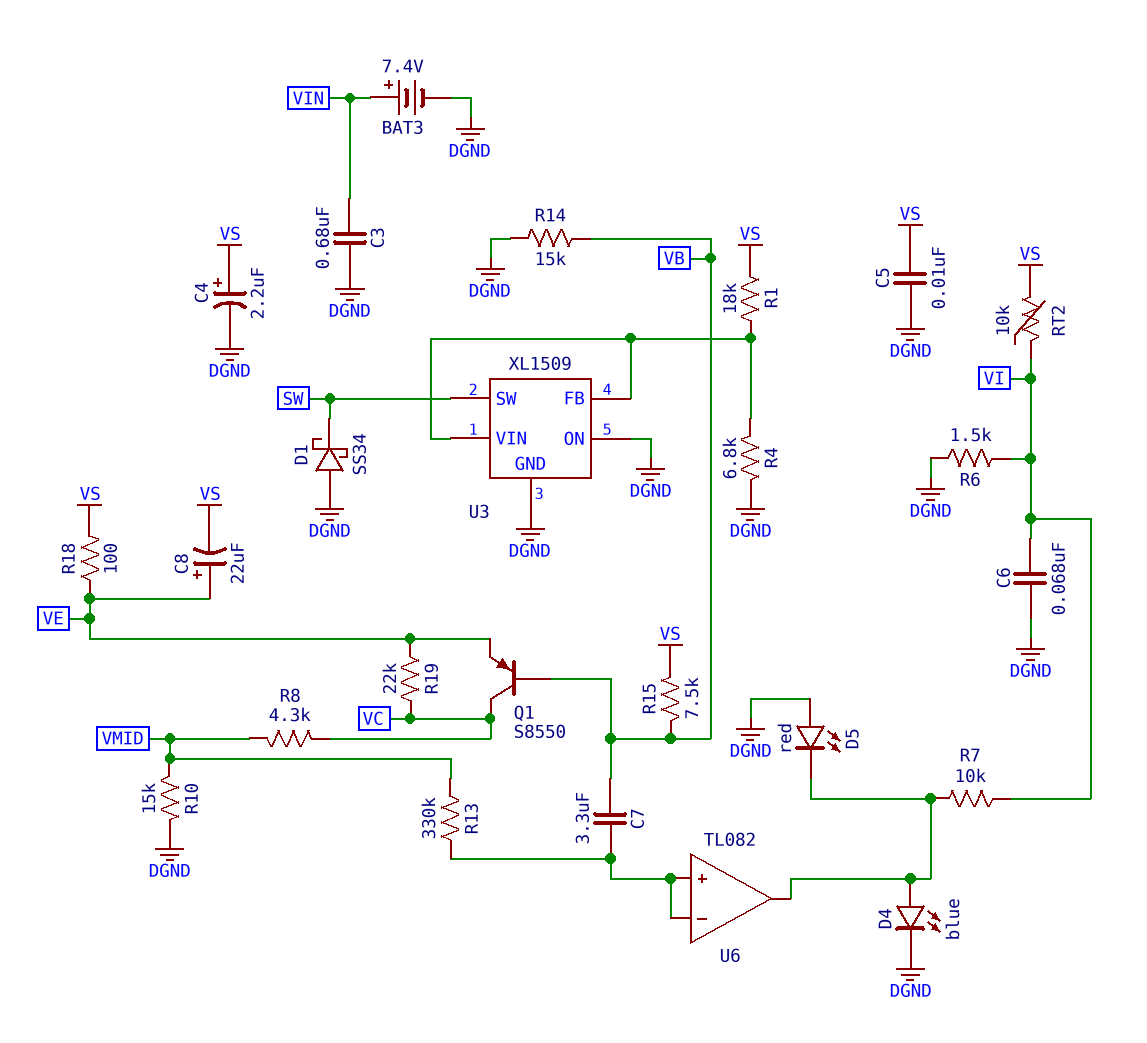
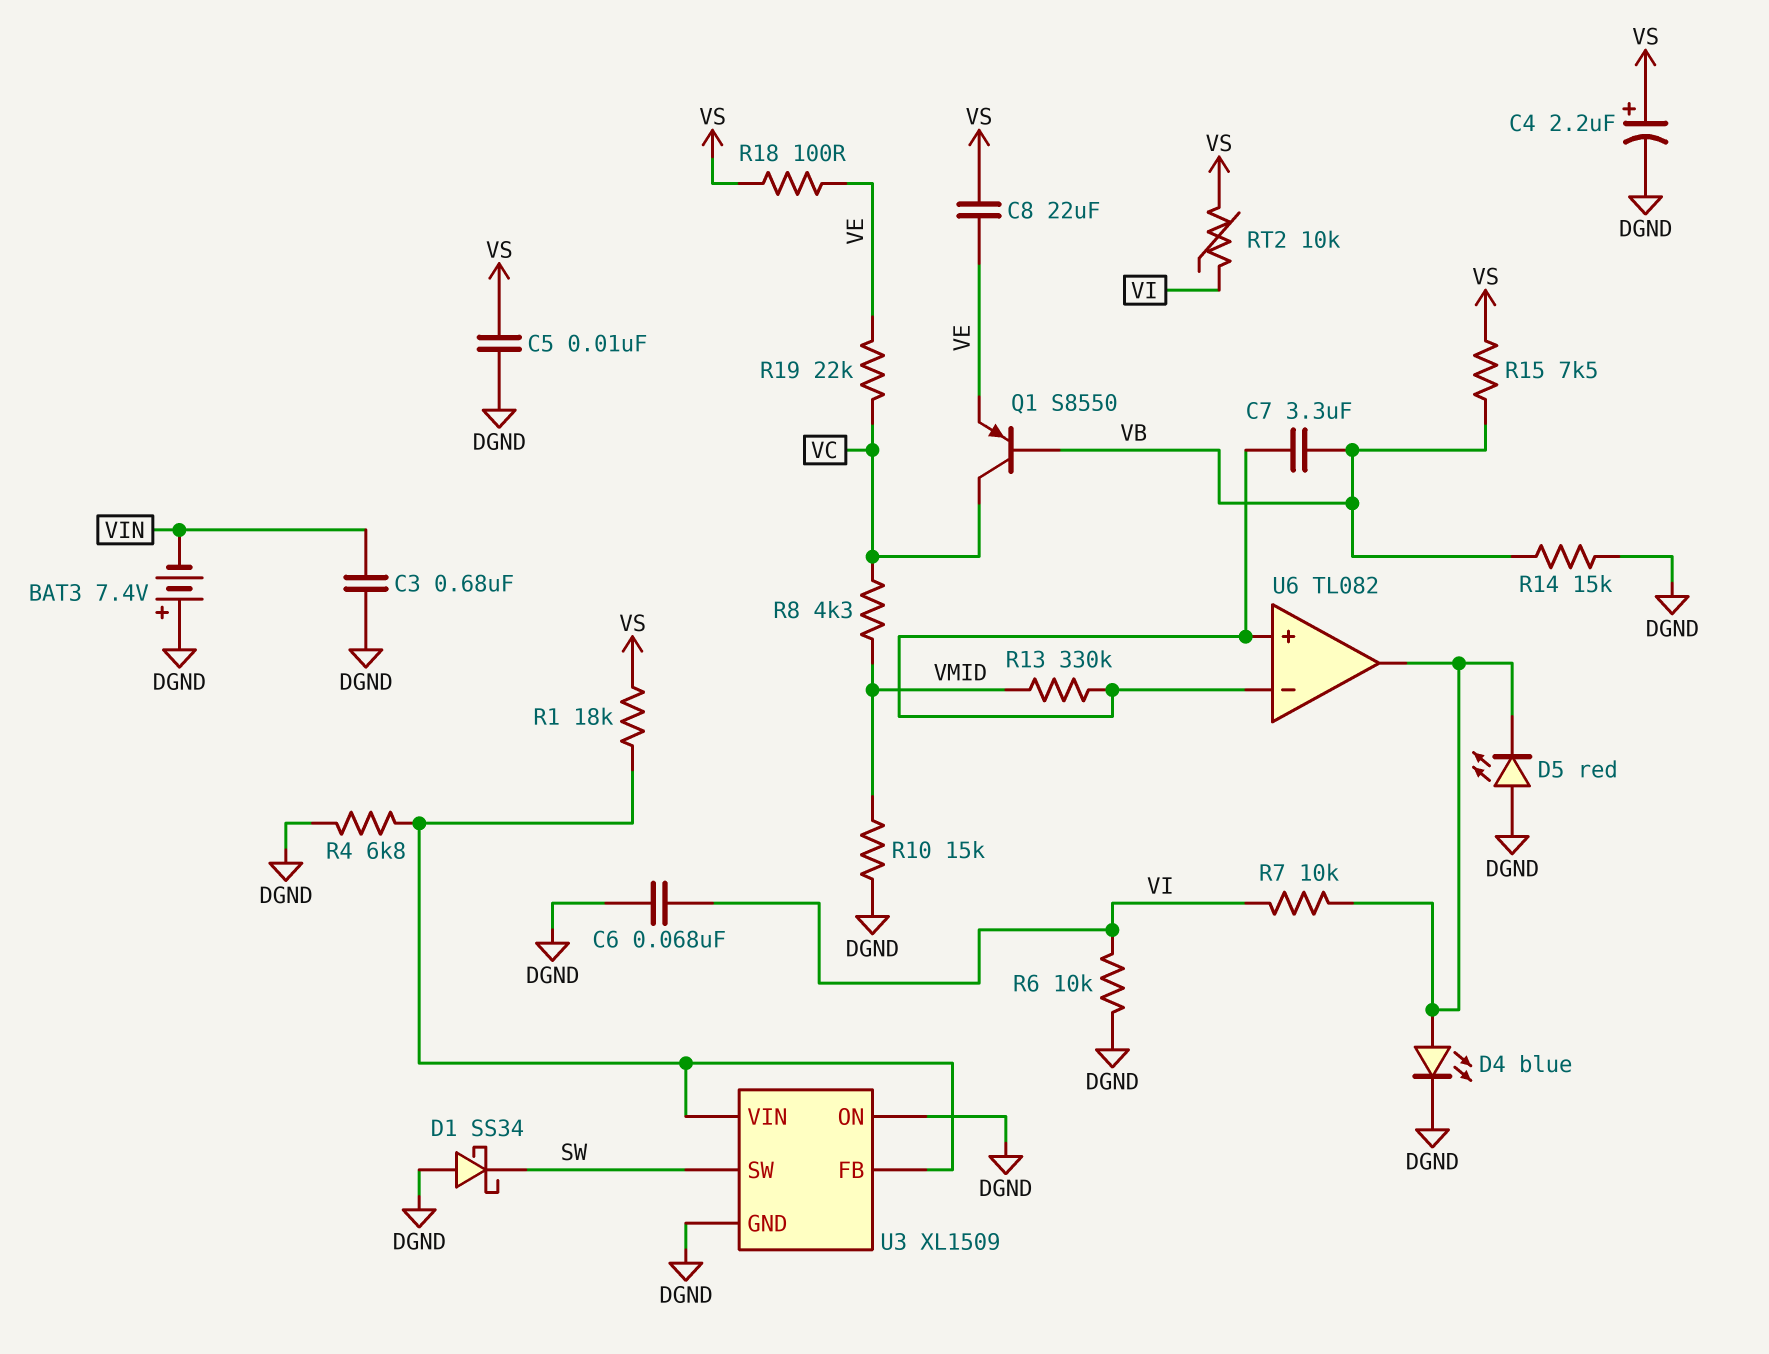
BAT3: 7.4V (plus VIN, minus DGND) -> 7.4V (plus DGND, minus VIN)
C8: 22uF (plus VE, minus VS) -> 22uF (VE, VS)
R6: 1.5k (DGND, VI) -> 10k (DGND, VI)

